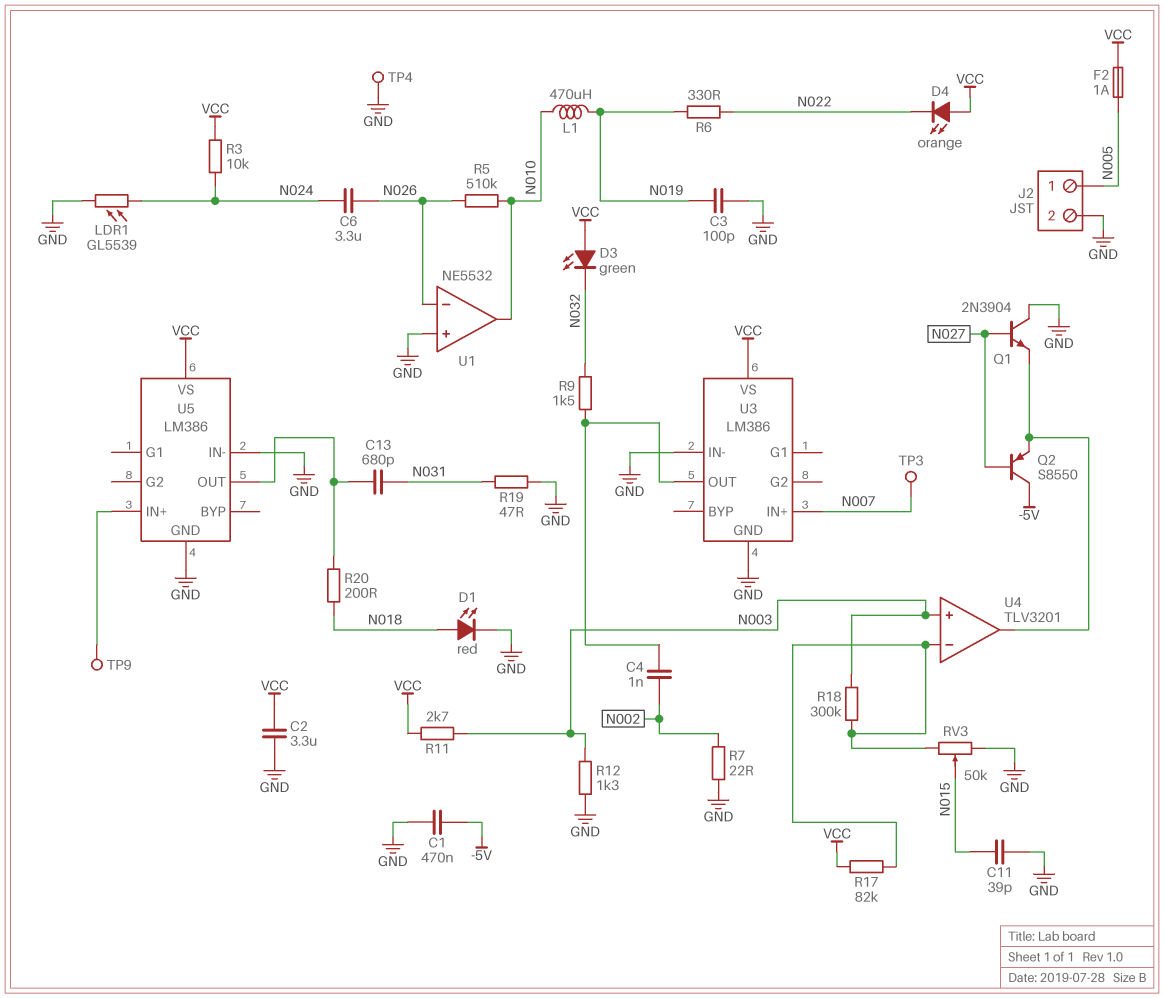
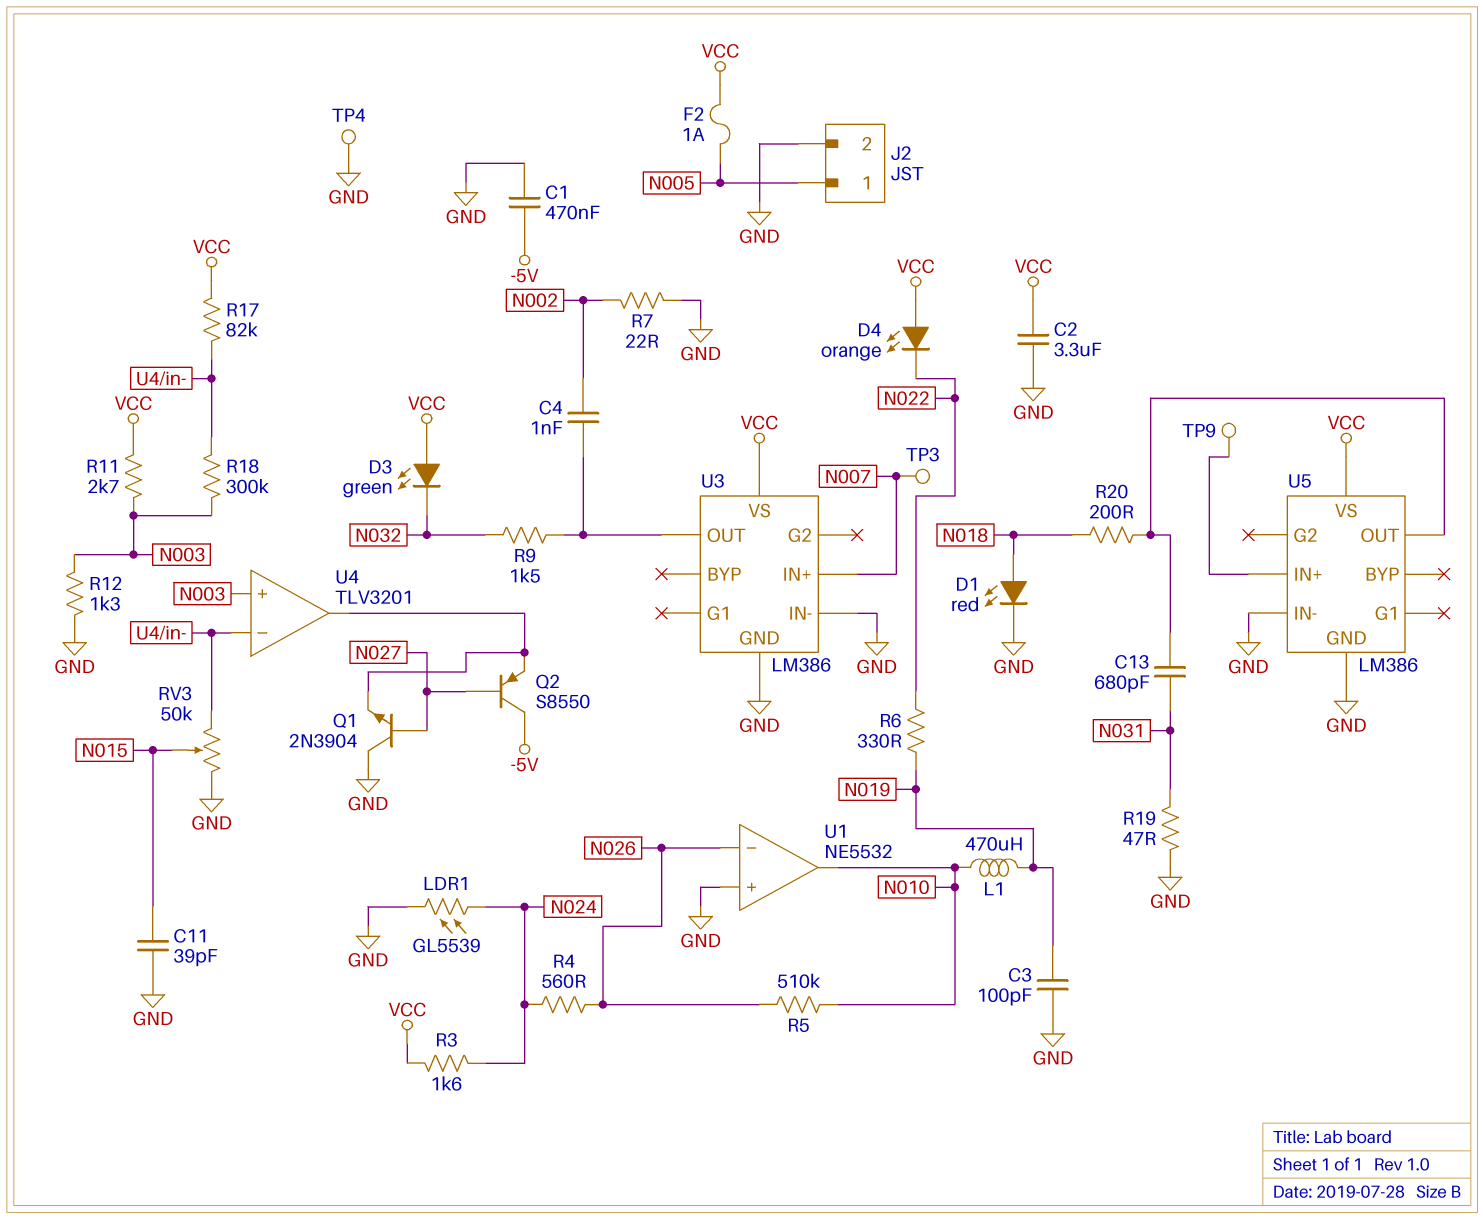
C6: 3.3uF (N024, N026) -> none
R3: 10k (N024, VCC) -> 1.6k (N024, VCC)
R4: none -> 560 (N024, N026)

